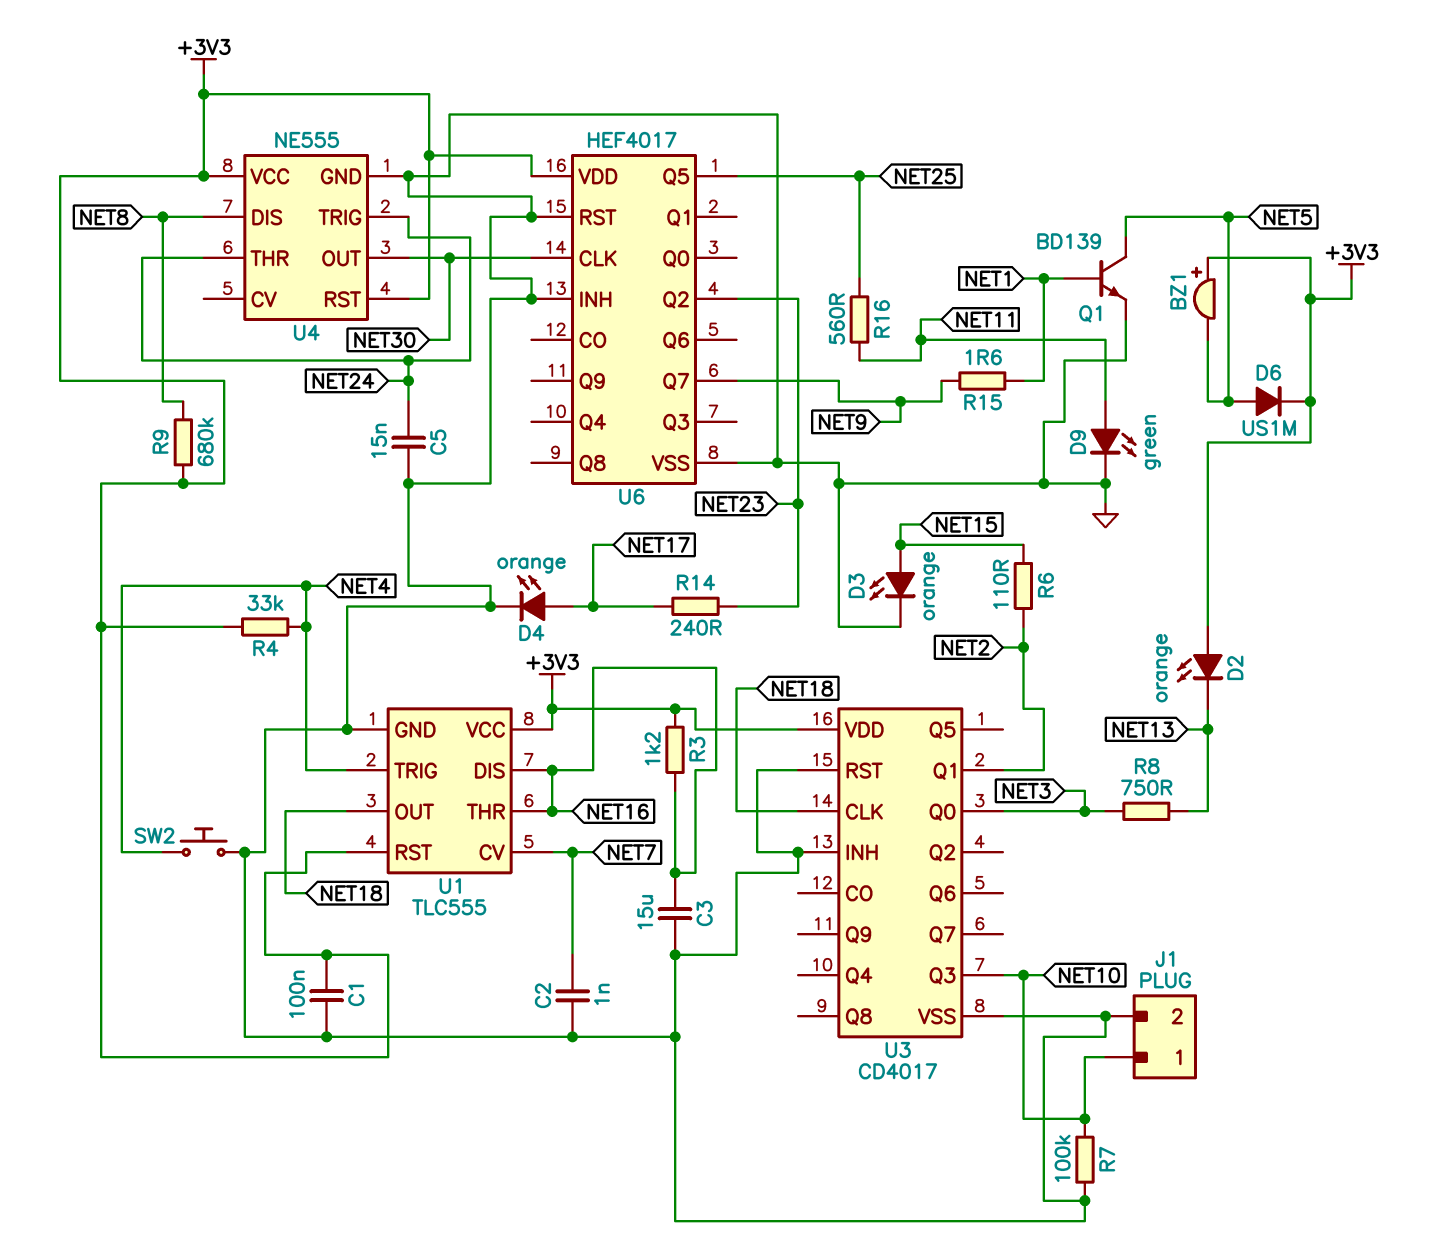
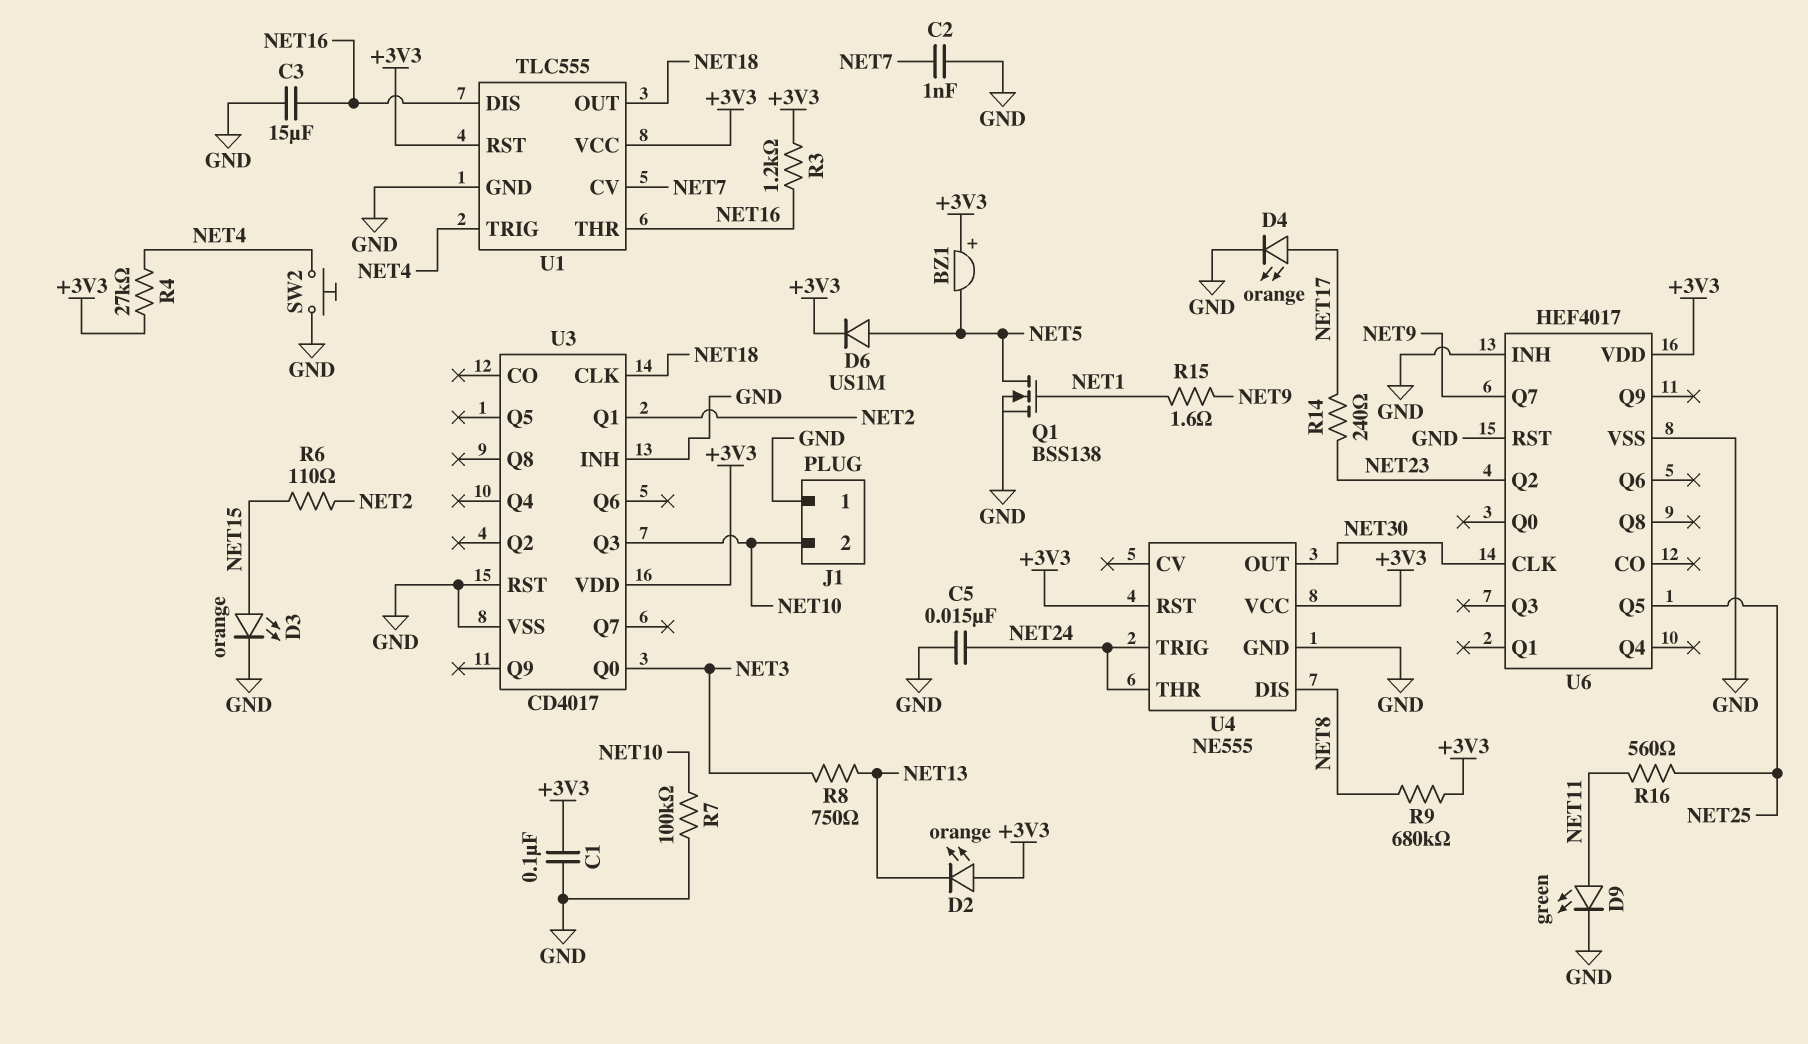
J1 pin 1: NET10 -> GND
J1 pin 2: GND -> NET10
Q1: NPN BD139 (B NET1, C NET5, E GND) -> NMOS BSS138 (G NET1, D NET5, S GND)
R4: 33k (+3V3, NET4) -> 27k (+3V3, NET4)

